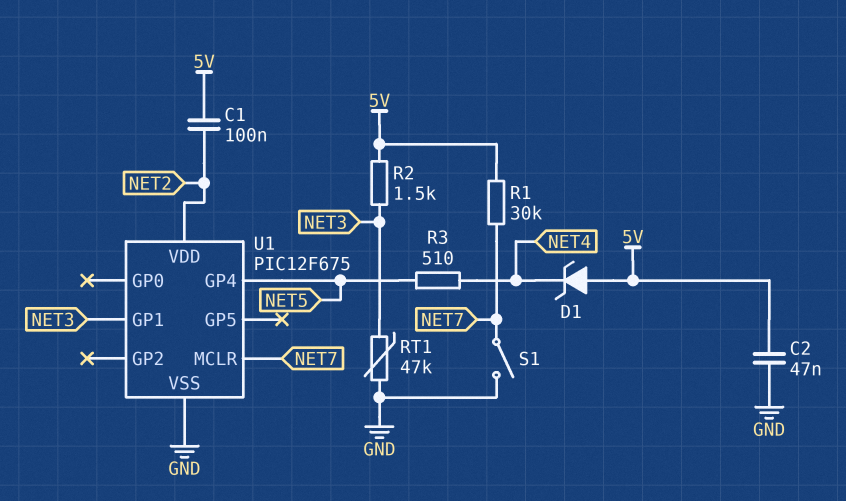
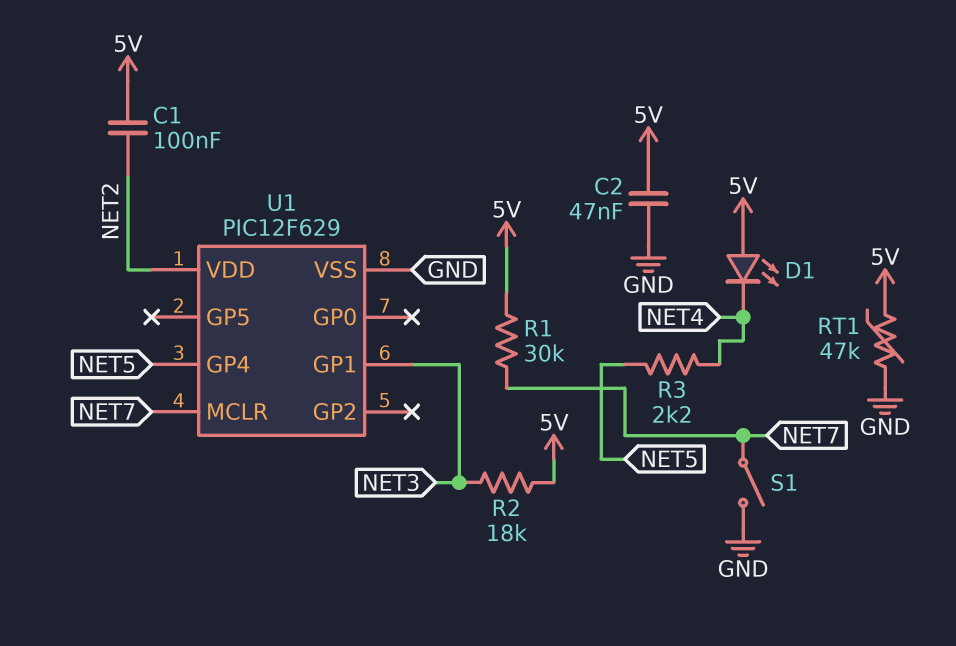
D1: zener (A 5V, K NET4) -> LED (A 5V, K NET4)
R2: 1.5k (5V, NET3) -> 18k (5V, NET3)
R3: 510 (NET4, NET5) -> 2.2k (NET4, NET5)
RT1: 47k (GND, NET3) -> 47k (5V, GND)
U1: PIC12F675 -> PIC12F629

